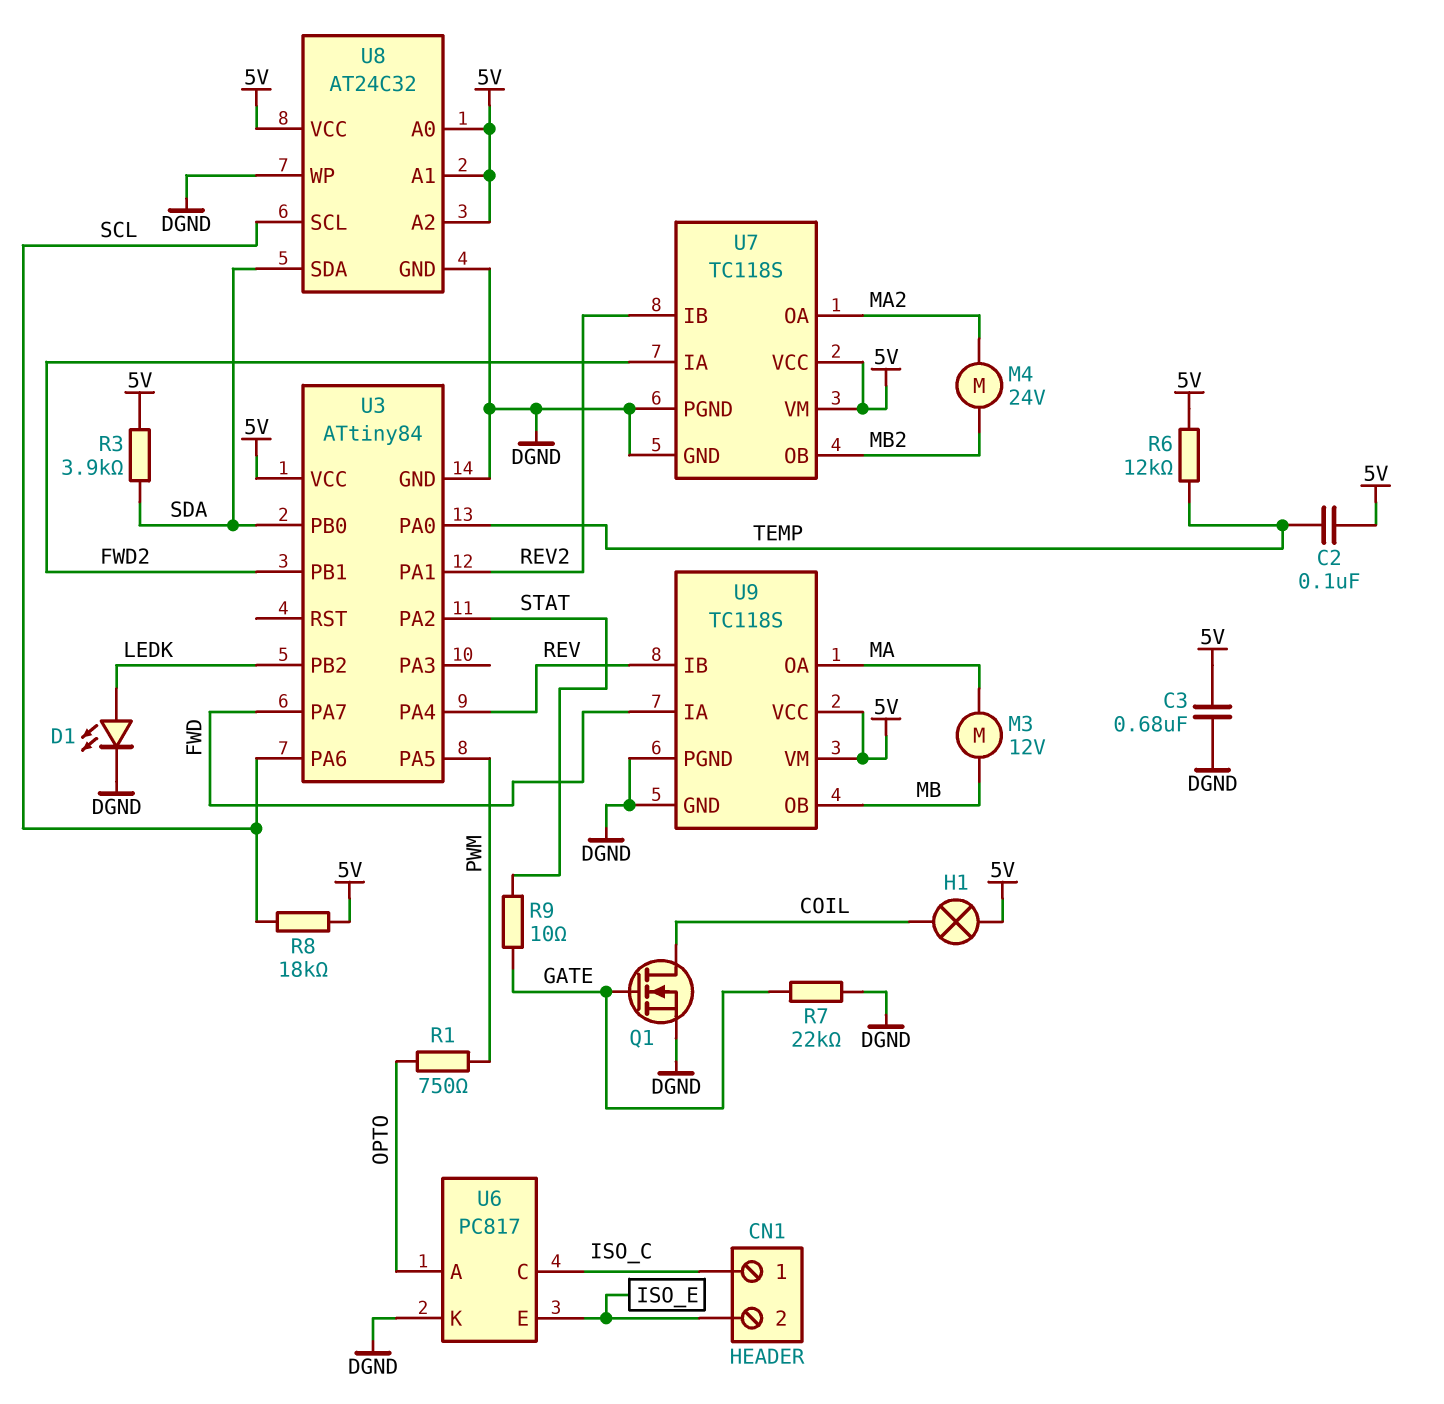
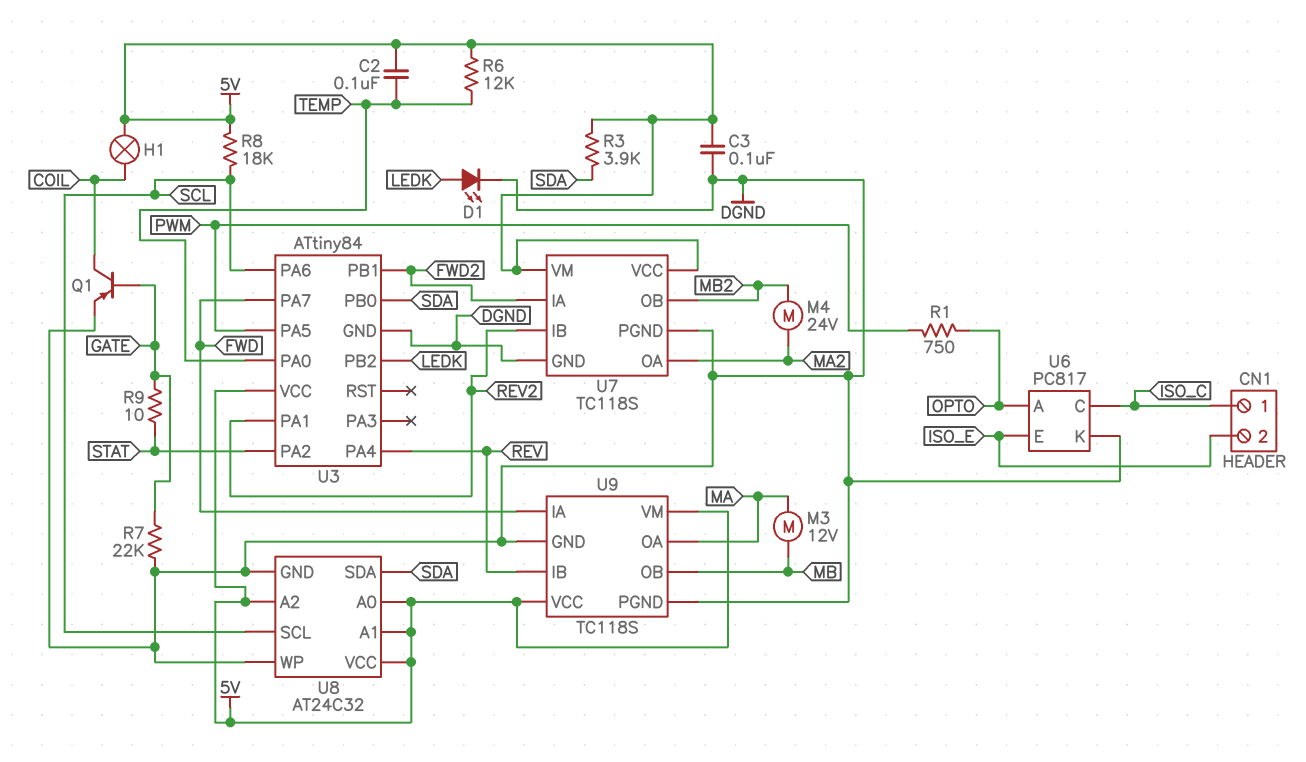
C3: 680nF (5V, DGND) -> 100nF (5V, DGND)
Q1: NMOS (G GATE, D COIL, S DGND) -> PNP (B GATE, C COIL, E DGND)

